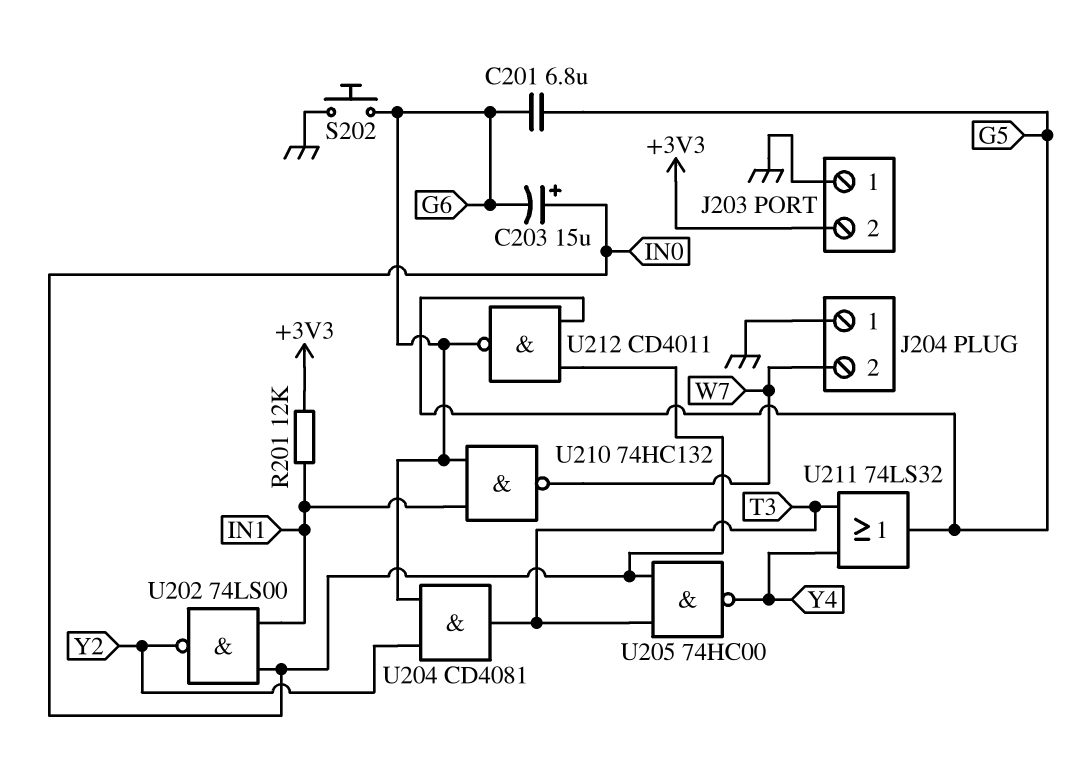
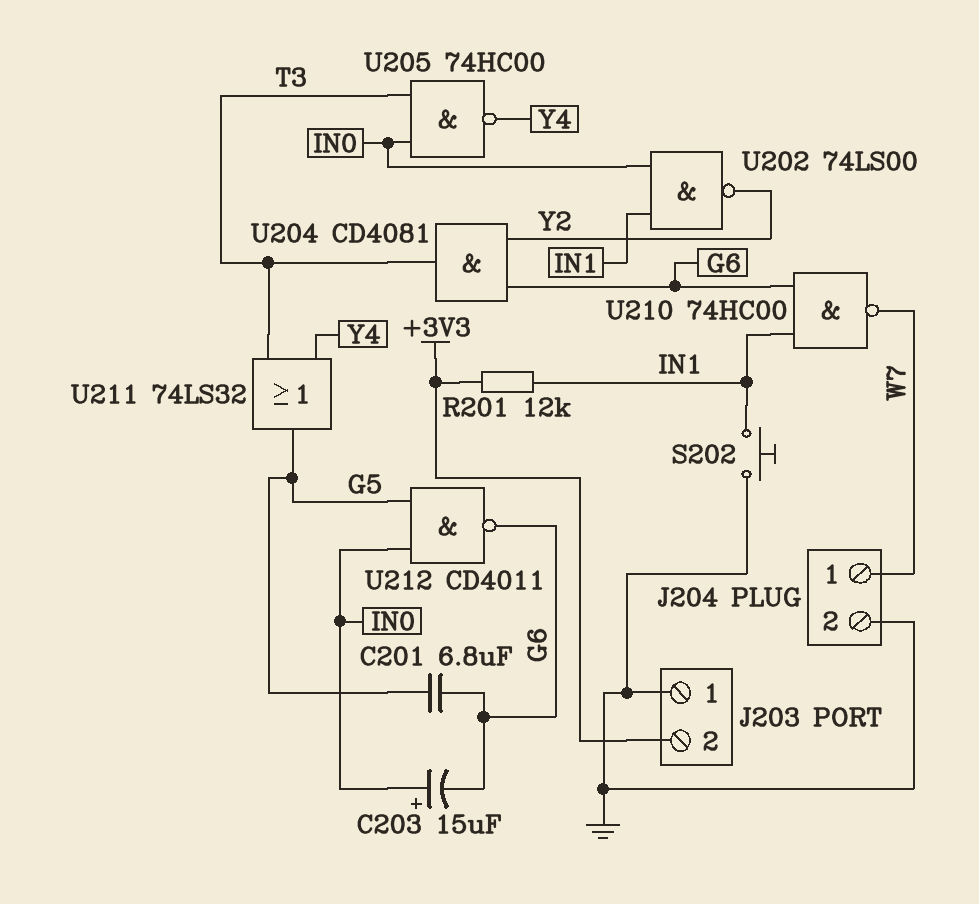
J204 pin 1: GND -> W7
J204 pin 2: W7 -> GND
S202: button (G6, GND) -> button (GND, IN1)
U210: NAND 74HC132 (in G6, in IN1, out W7) -> NAND 74HC00 (in G6, in IN1, out W7)

